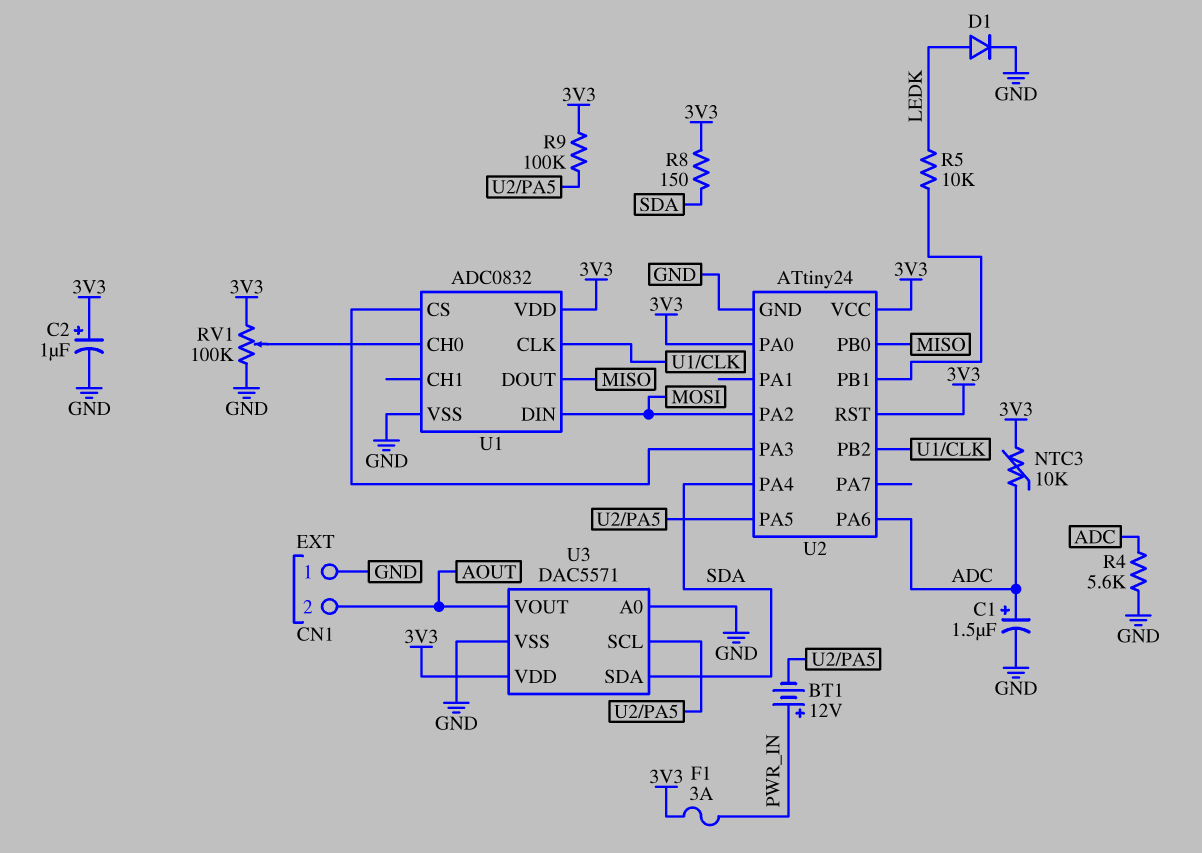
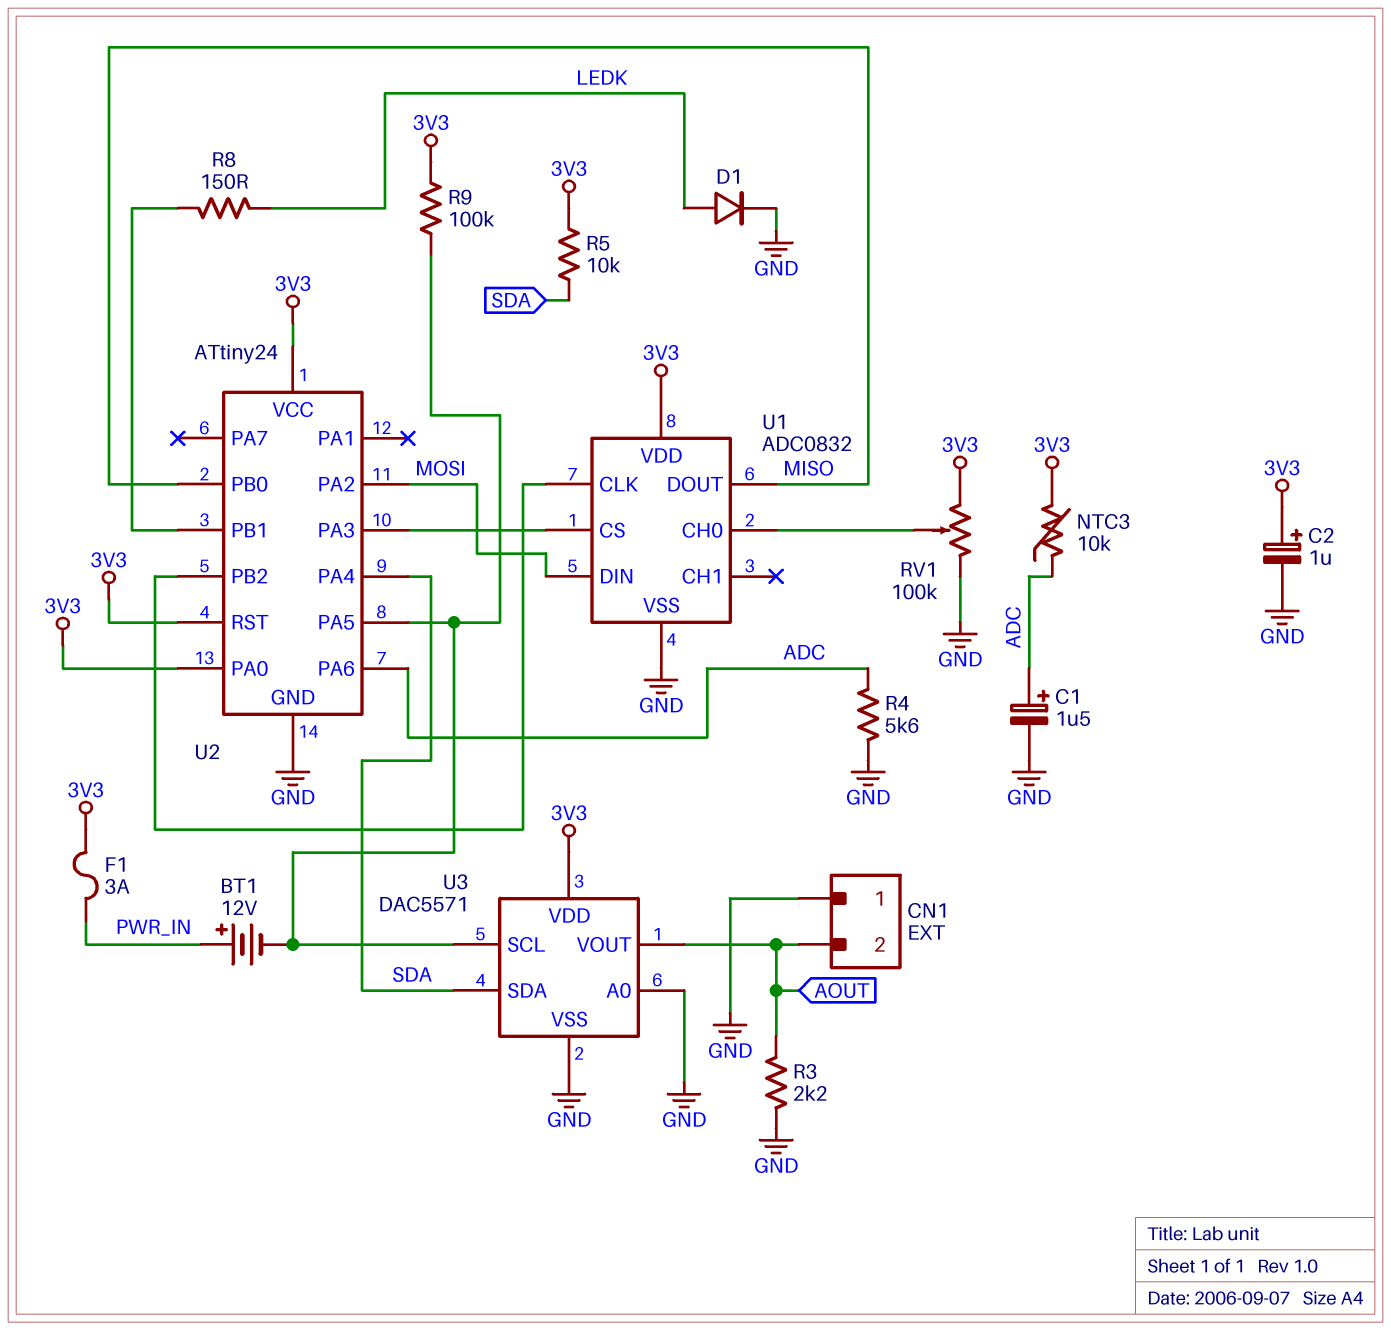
R3: none -> 2.2k (AOUT, GND)
R5: 10k (LEDK, U2/PB1) -> 10k (3V3, SDA)
R8: 150 (3V3, SDA) -> 150 (LEDK, U2/PB1)

